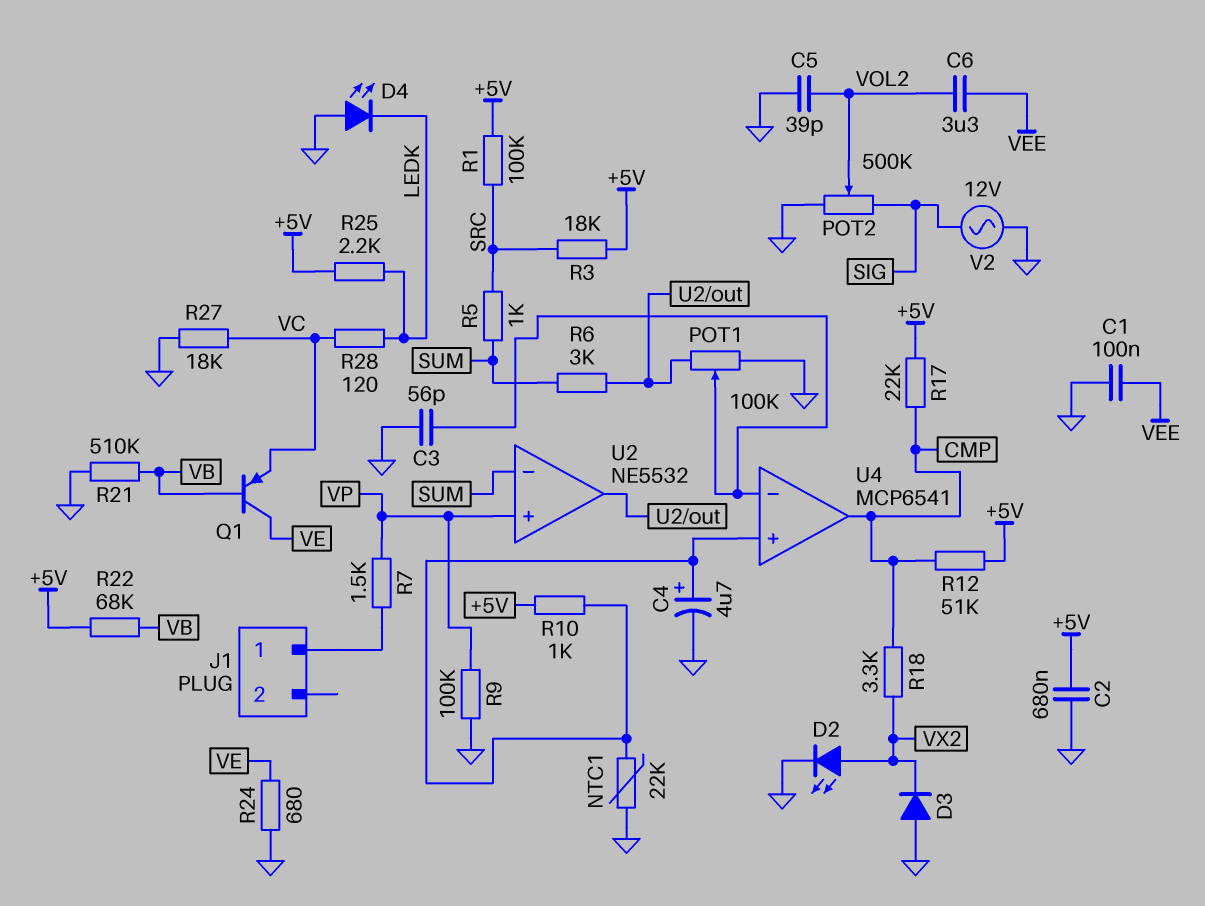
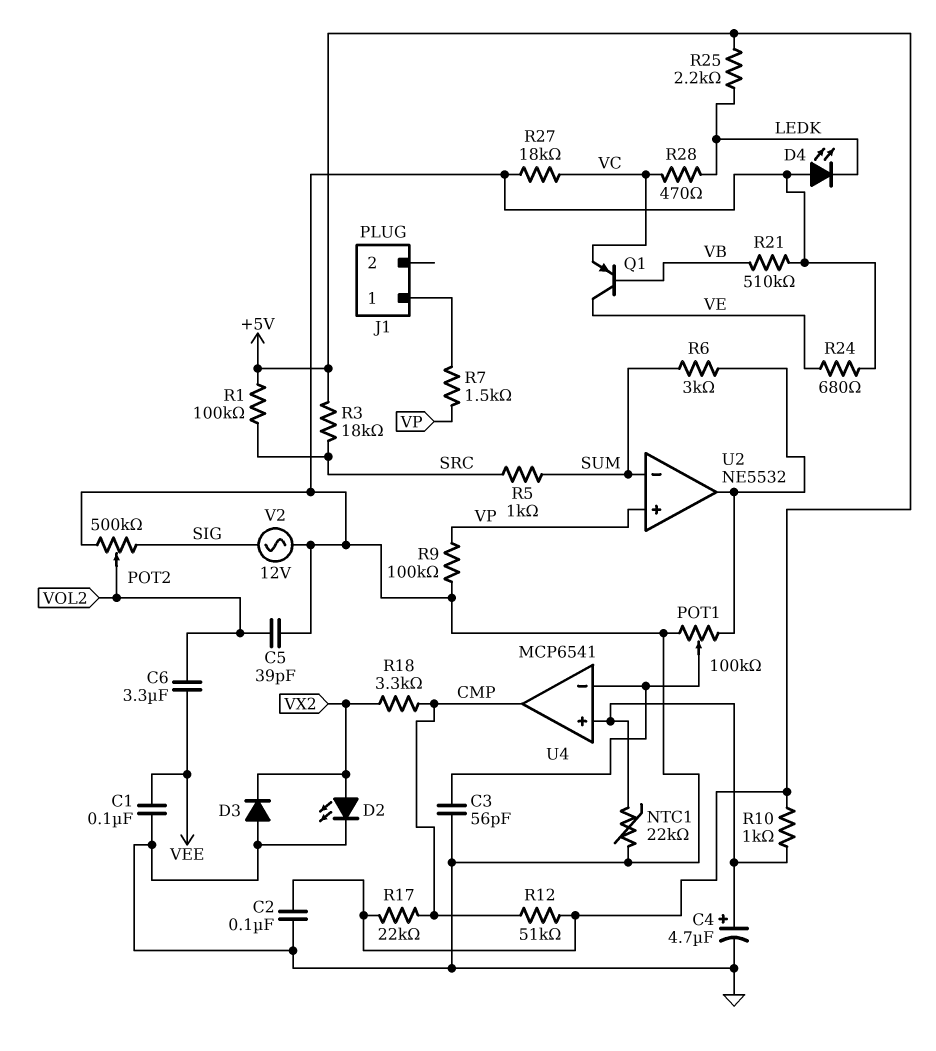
C2: 680nF (+5V, GND) -> 100nF (+5V, GND)
R22: 68k (+5V, VB) -> none
R28: 120 (LEDK, VC) -> 470 (LEDK, VC)

